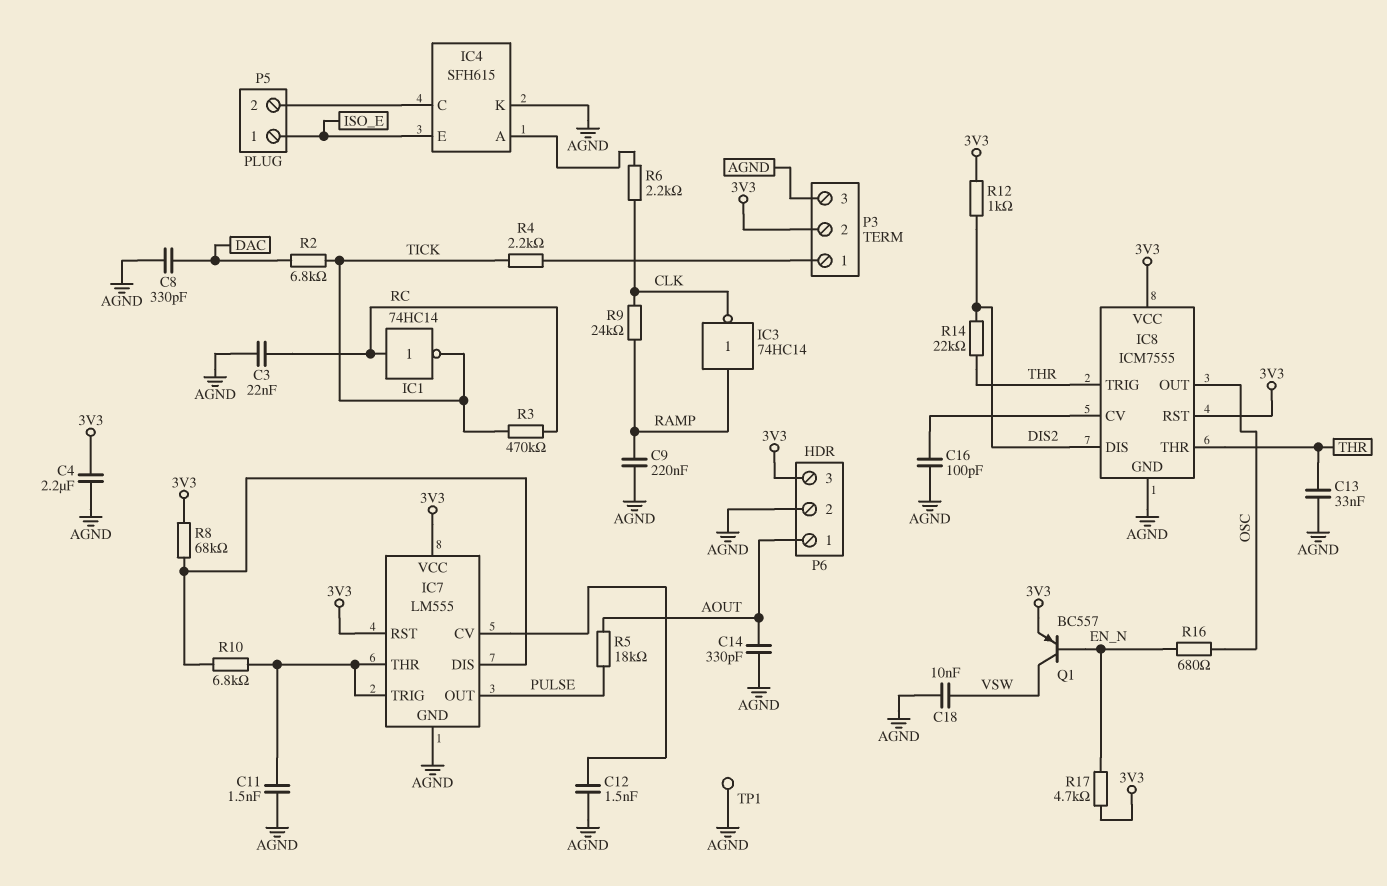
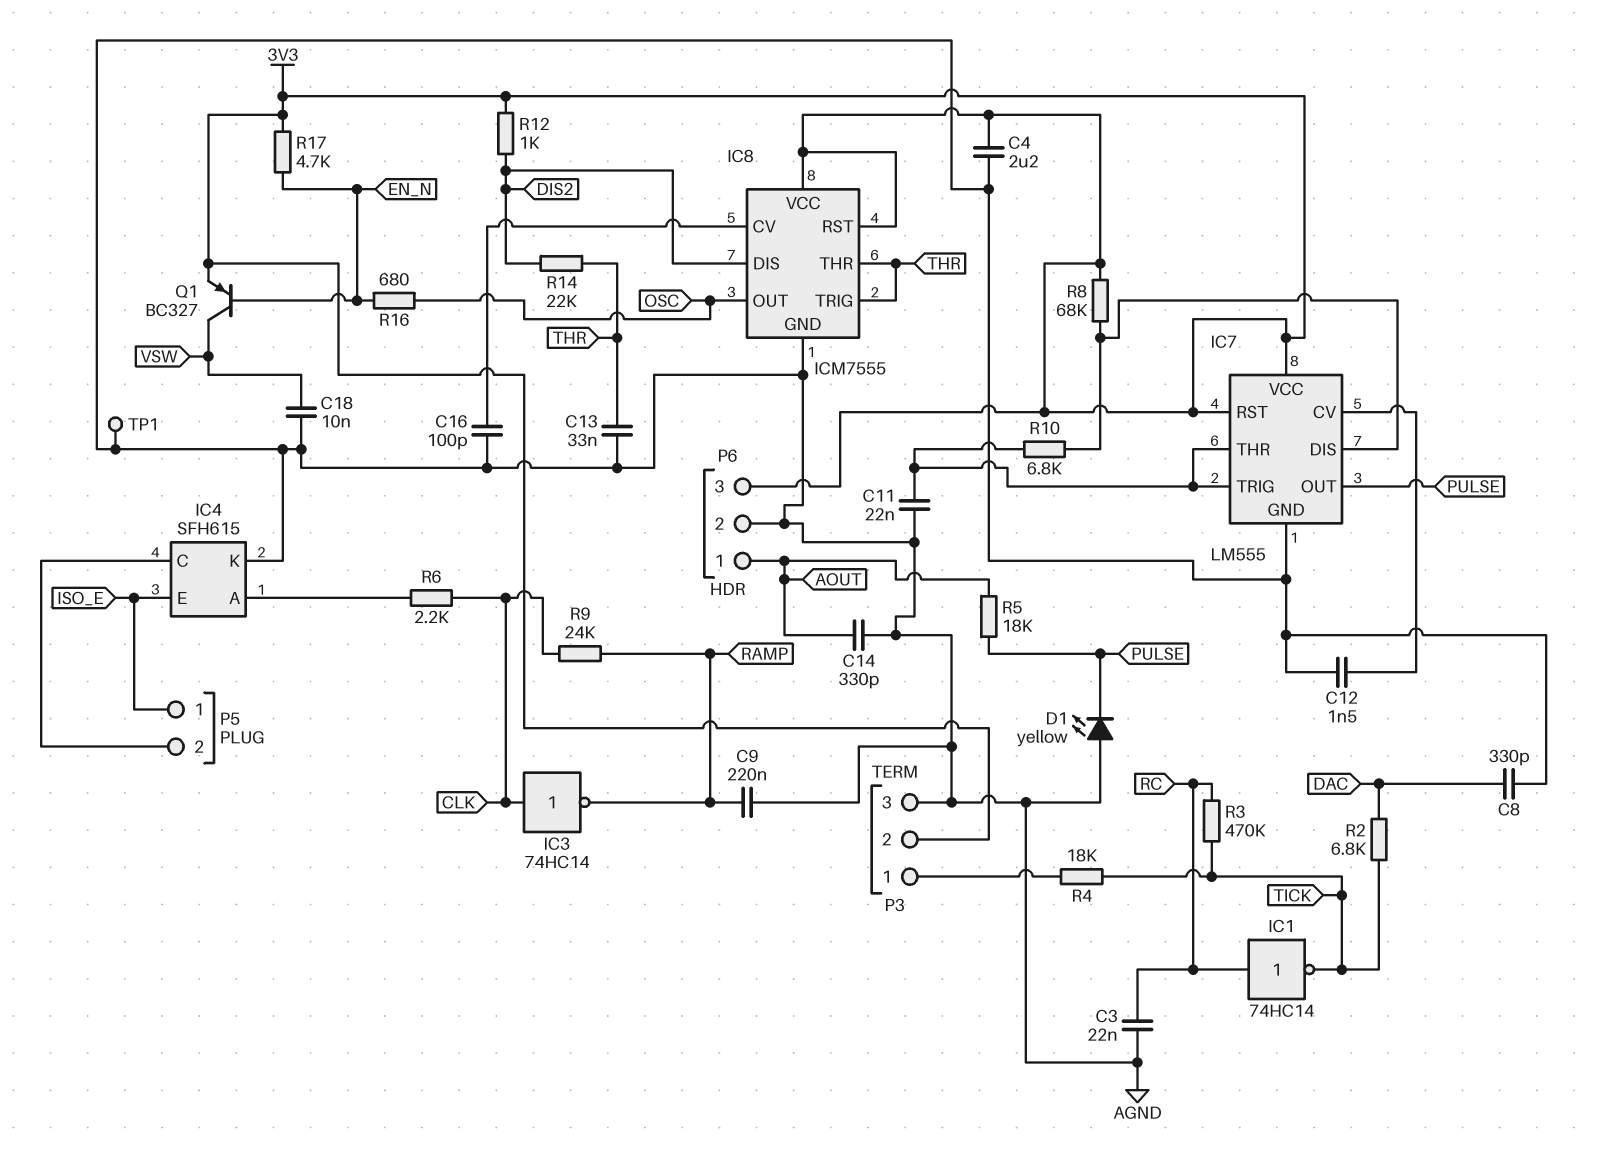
C11: 1.5nF (AGND, IC7/THR) -> 22nF (AGND, IC7/THR)
D1: none -> LED yellow (A AGND, K PULSE)
IC3: NOT 74HC14 (in RAMP, out CLK) -> NOT 74HC14 (in CLK, out RAMP)
Q1: PNP BC557 (B EN_N, C VSW, E 3V3) -> PNP BC327 (B EN_N, C VSW, E 3V3)
R4: 2.2k (P3/1, TICK) -> 18k (P3/1, TICK)

